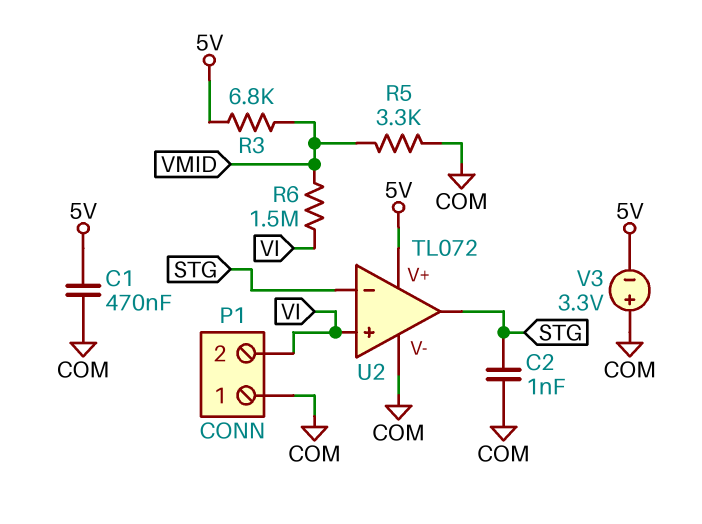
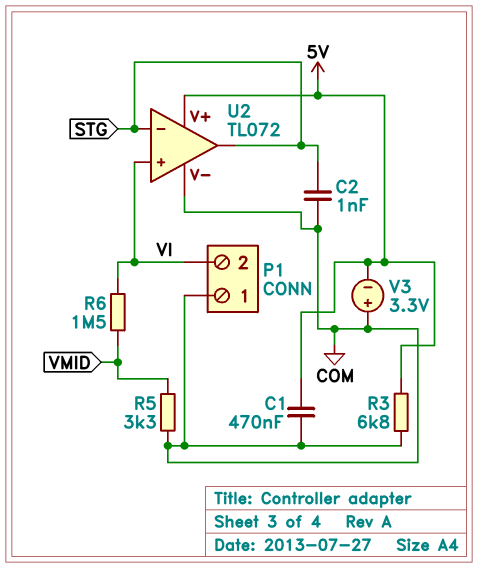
R3: 6.8k (5V, VMID) -> 6.8k (5V, COM)

